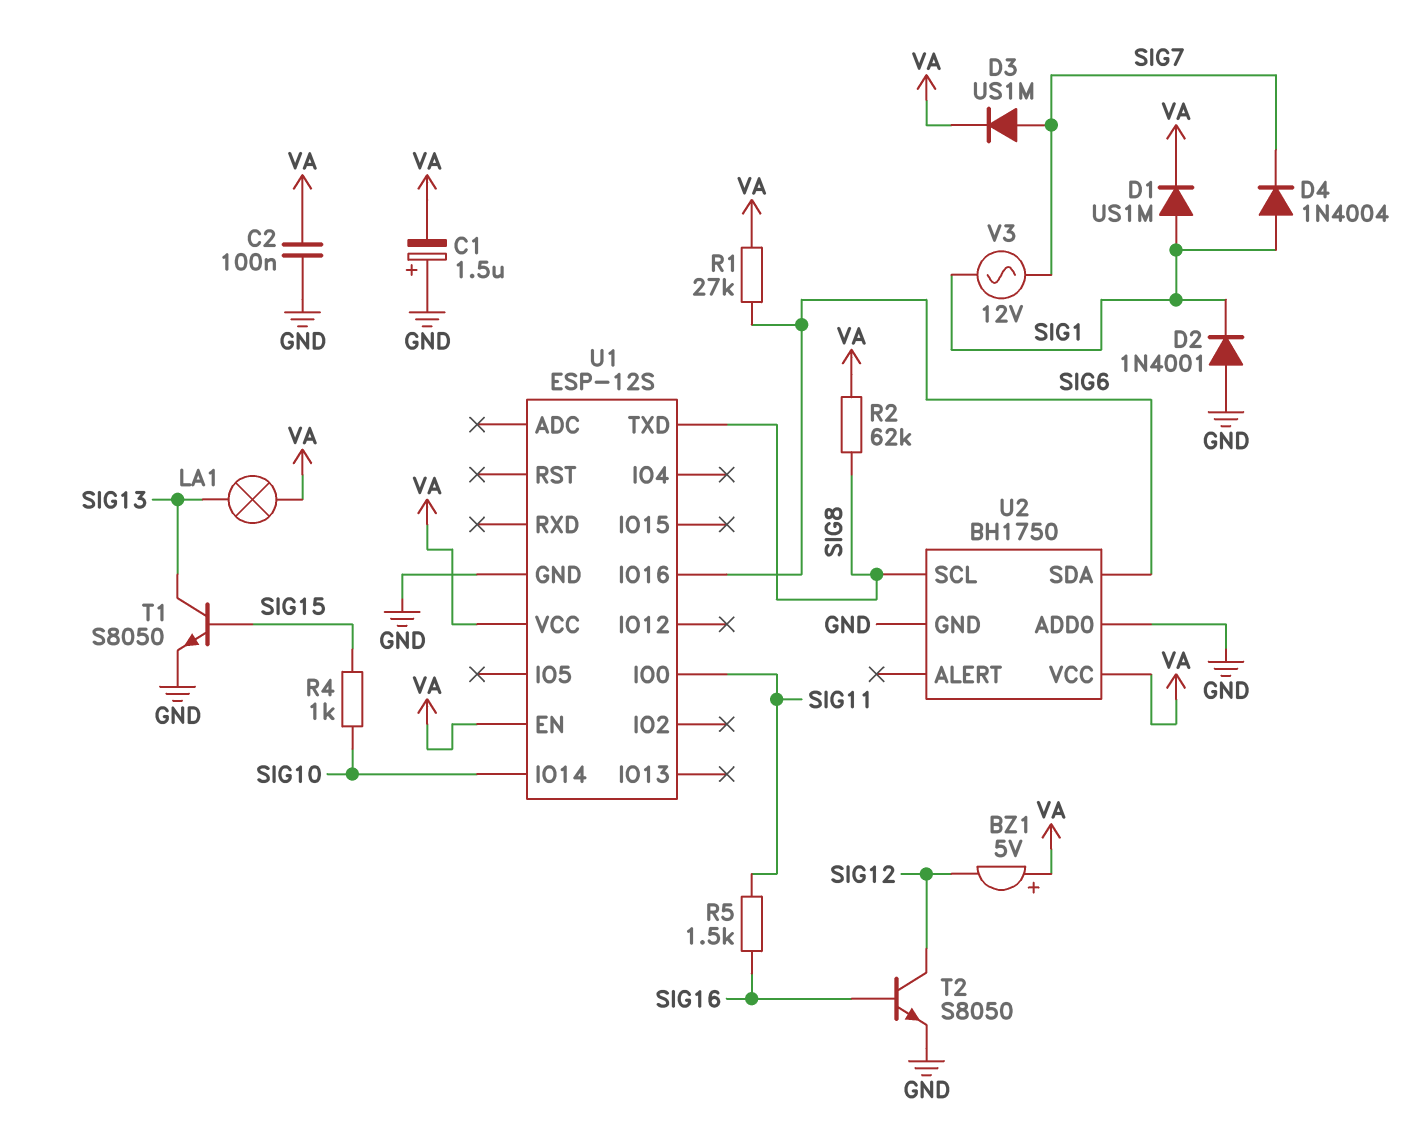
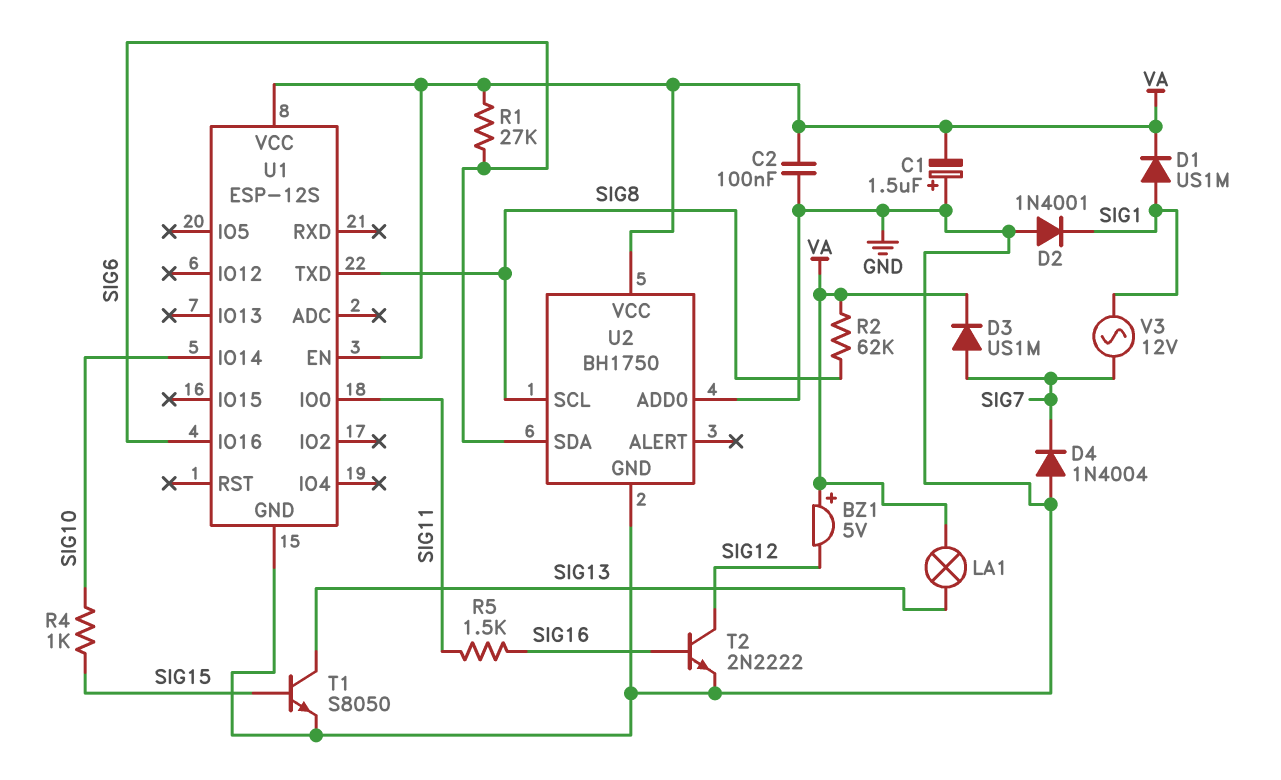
D4: diode 1N4004 (A SIG1, K SIG7) -> diode 1N4004 (A GND, K SIG7)
T2: NPN S8050 (B SIG16, C SIG12, E GND) -> NPN 2N2222 (B SIG16, C SIG12, E GND)

